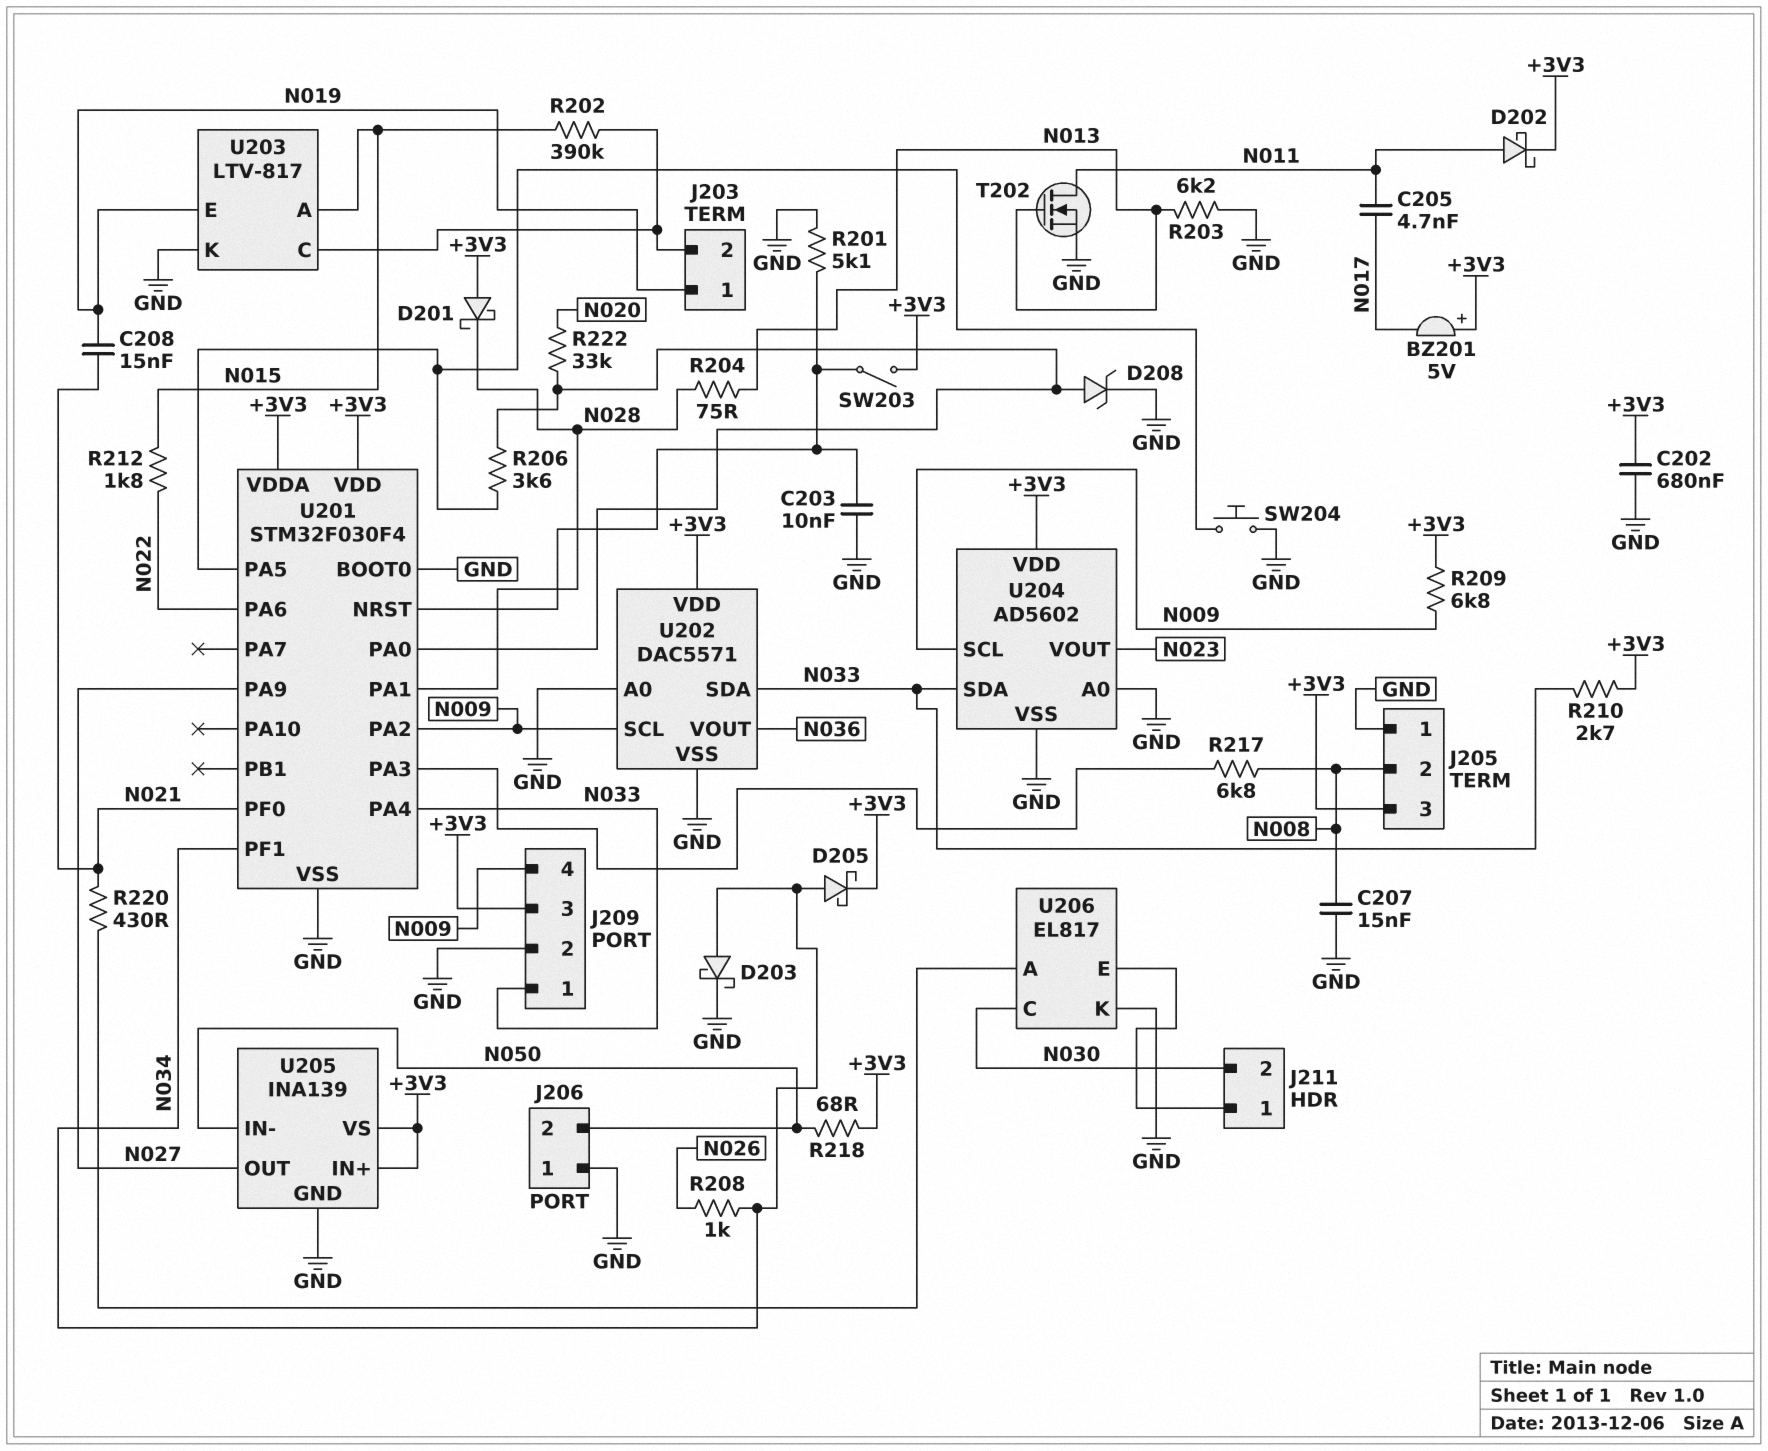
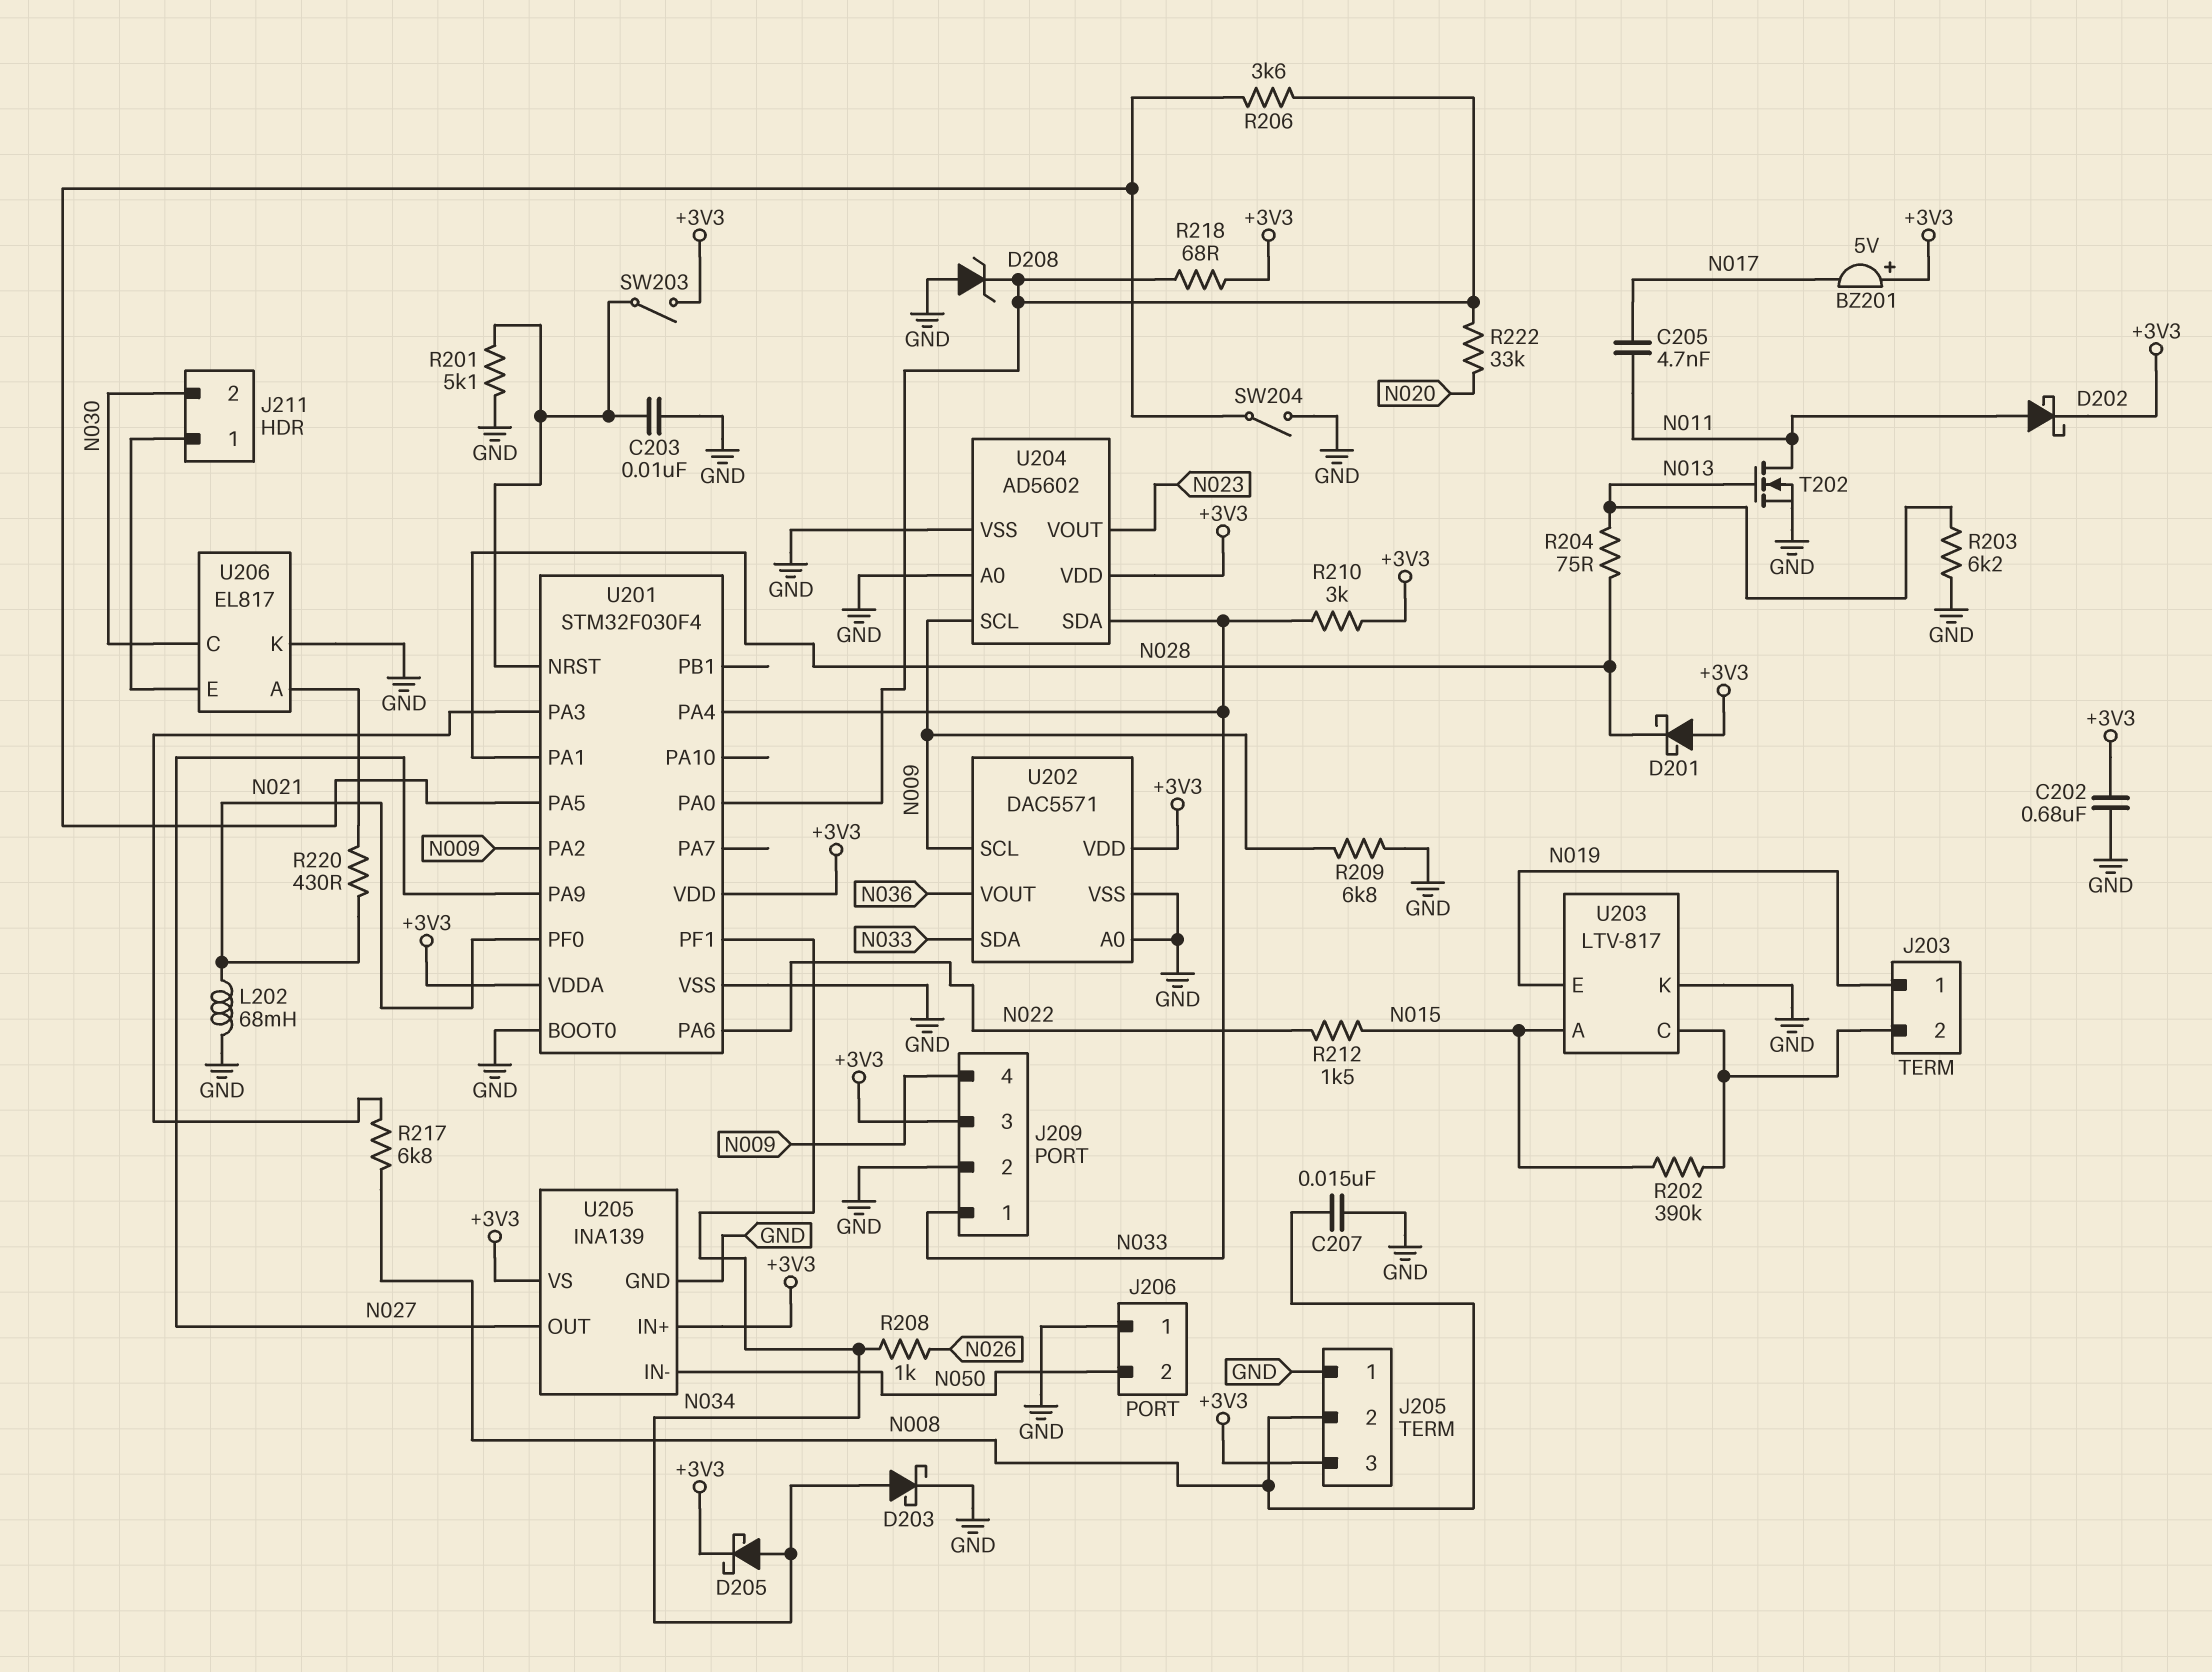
C208: 15nF (N019, N021) -> none
D208: zener (A U201/PA0, K GND) -> zener (A GND, K U201/PA0)
L202: none -> 68mH (GND, N021)
R209: 6.8k (+3V3, N009) -> 6.8k (GND, N009)
R210: 2.7k (+3V3, N033) -> 3k (+3V3, N033)
R212: 1.8k (N015, N022) -> 1.5k (N015, N022)
R218: 68 (+3V3, N050) -> 68 (+3V3, U201/PA0)
SW204: button (GND, U201/PA5) -> switch (GND, U201/PA5)

